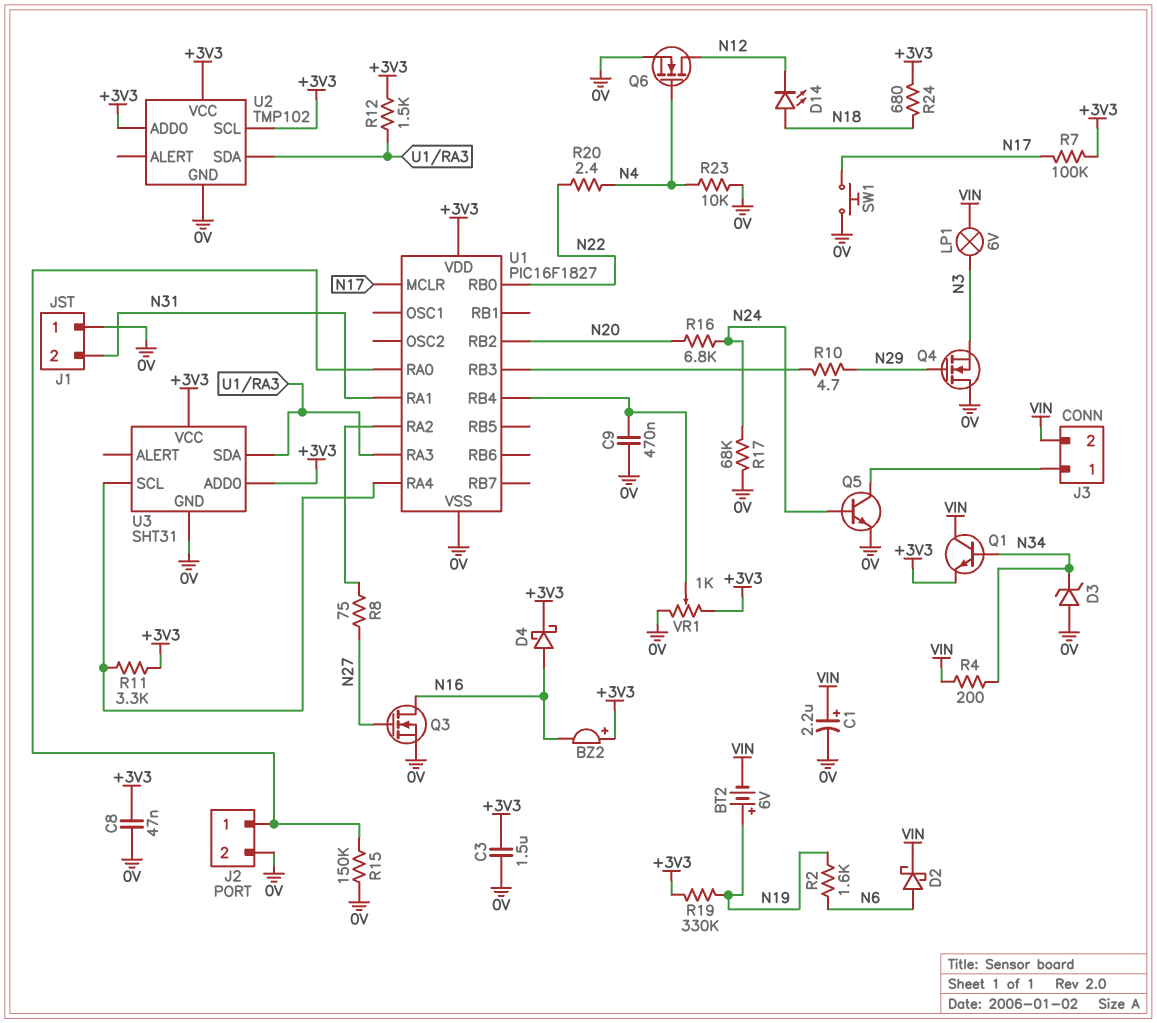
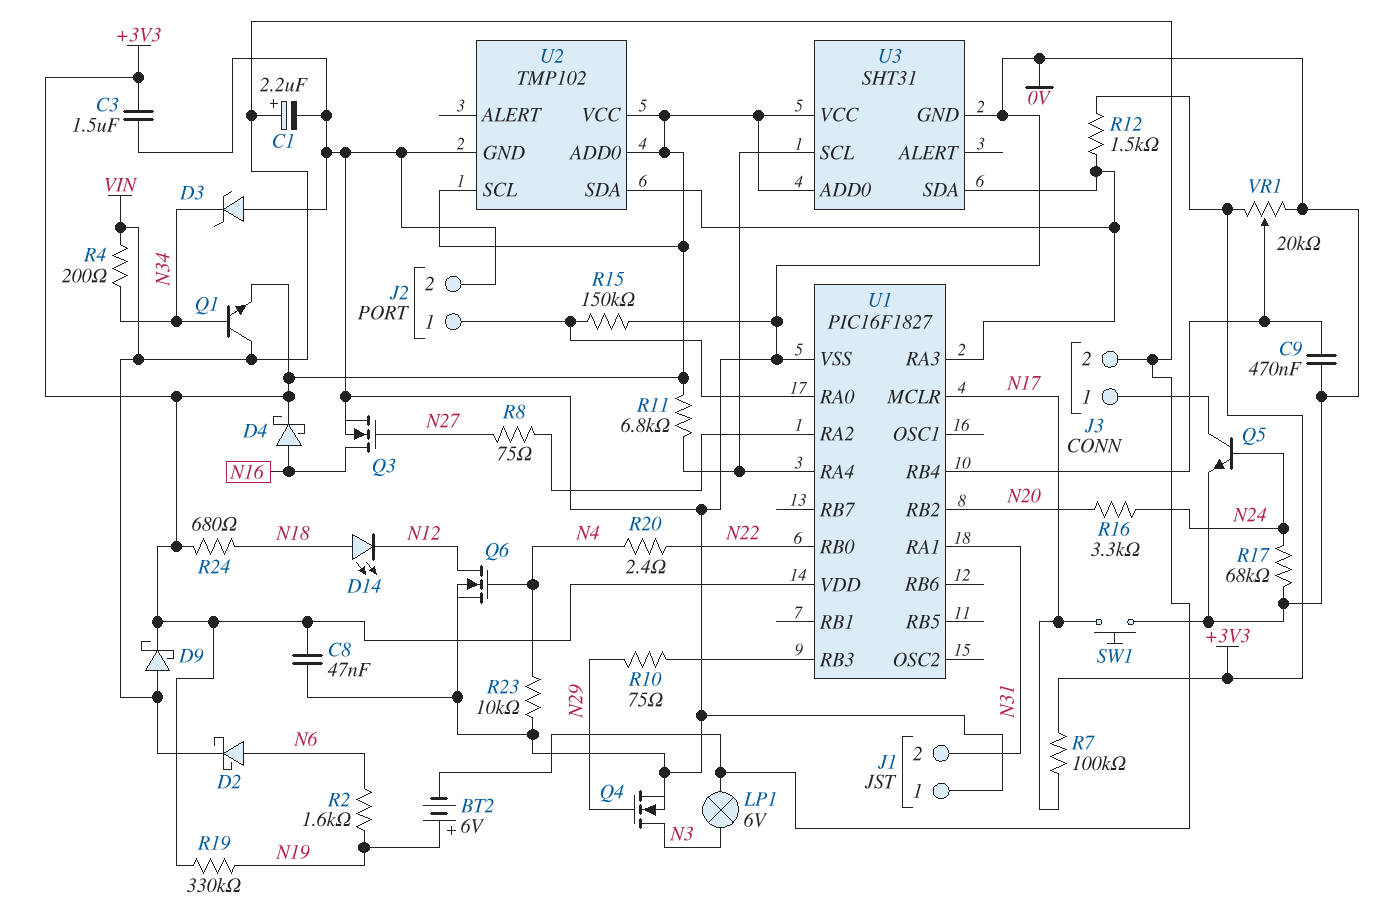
BZ2: buzzer (plus +3V3, minus N16) -> none
D9: none -> schottky (A VIN, K +3V3)
Q4: NMOS (G N29, D 0V, S N3) -> NMOS (G N29, D N3, S 0V)
R10: 4.7 (N29, U1/RB3) -> 75 (N29, U1/RB3)
R11: 3.3k (+3V3, U1/RA4) -> 6.8k (+3V3, U1/RA4)
R16: 6.8k (N20, N24) -> 3.3k (N20, N24)
VR1: 1k (+3V3, 0V, wiper U1/RB4) -> 20k (+3V3, 0V, wiper U1/RB4)

